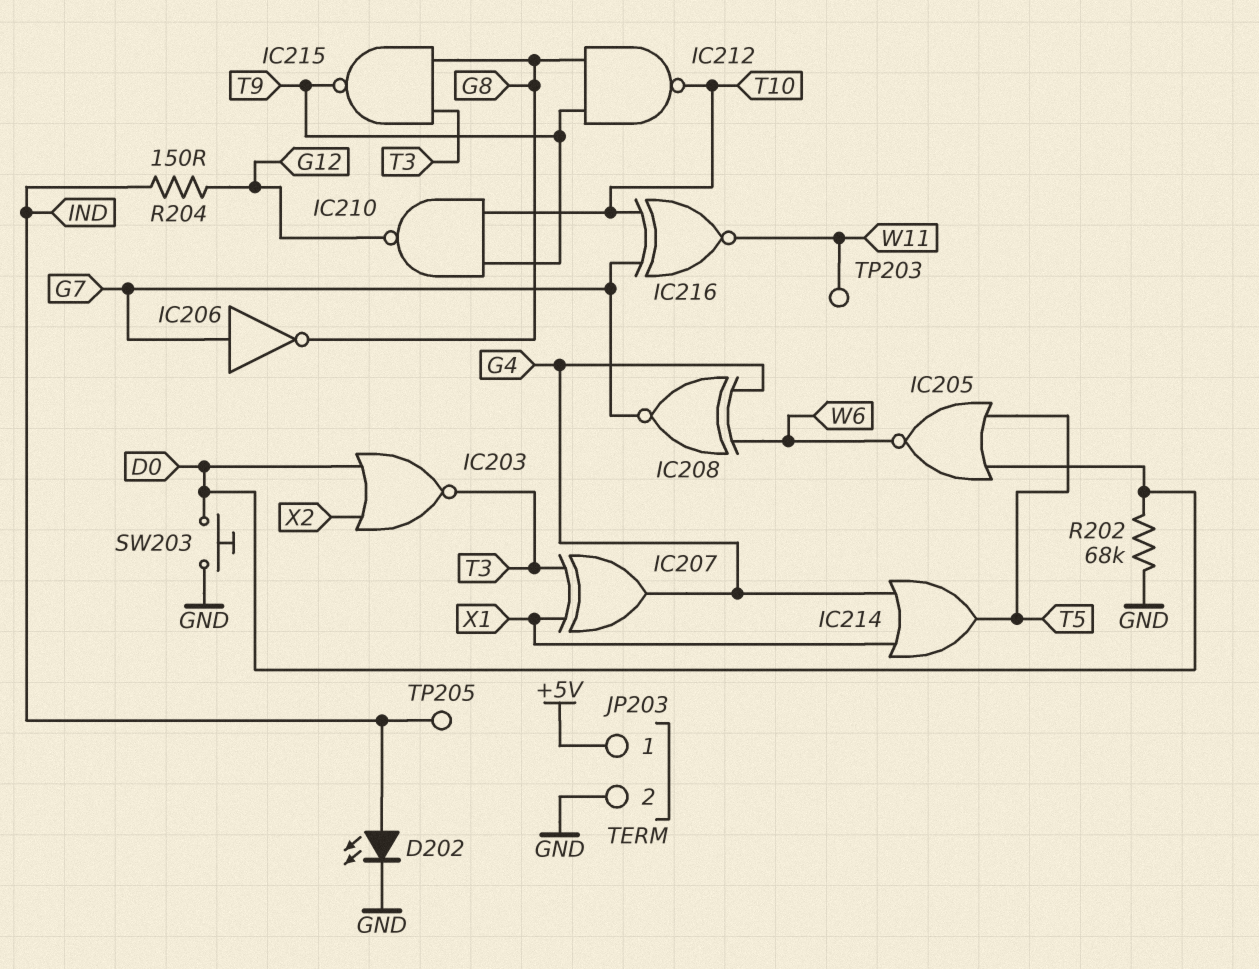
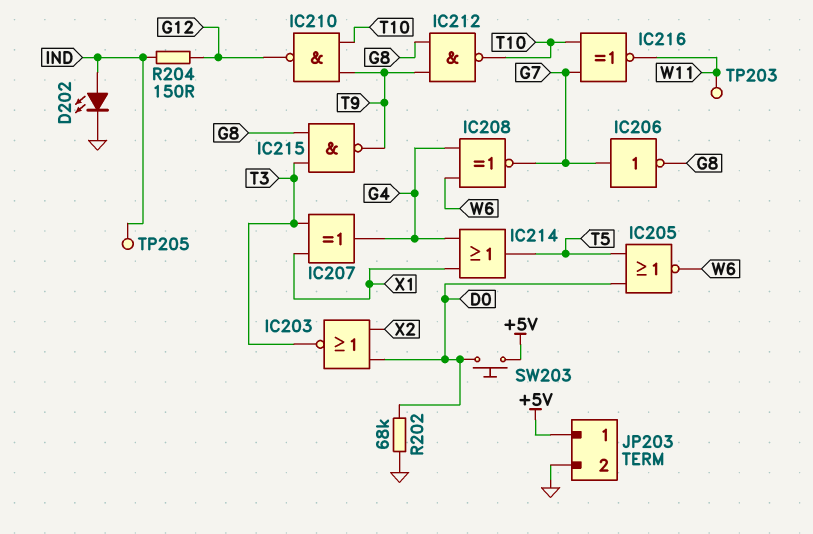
SW203: button (D0, GND) -> button (+5V, D0)

